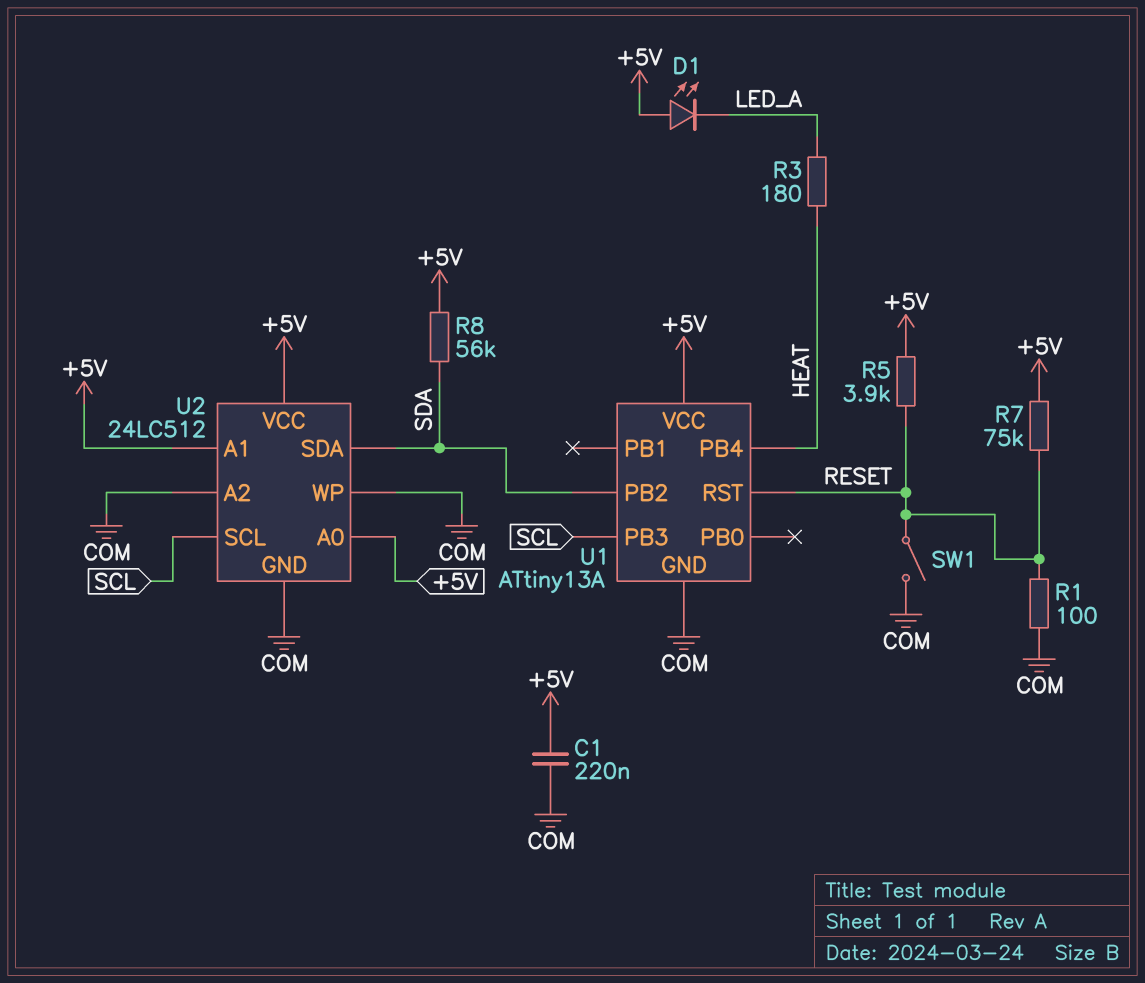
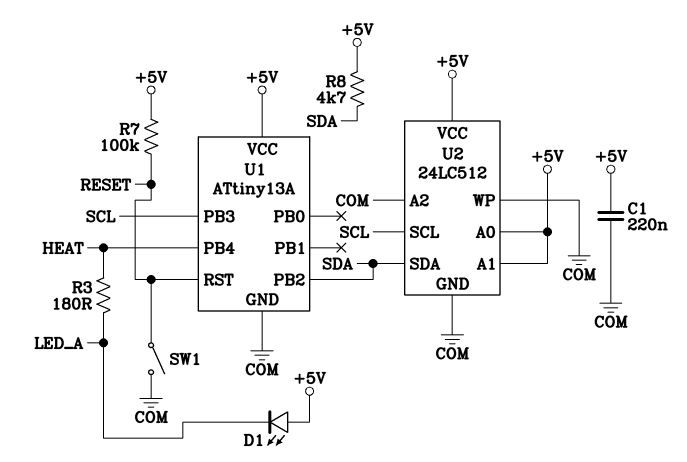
R1: 100 (COM, RESET) -> none
R5: 3.9k (+5V, RESET) -> none
R7: 75k (+5V, RESET) -> 100k (+5V, RESET)
R8: 56k (+5V, SDA) -> 4.7k (+5V, SDA)

